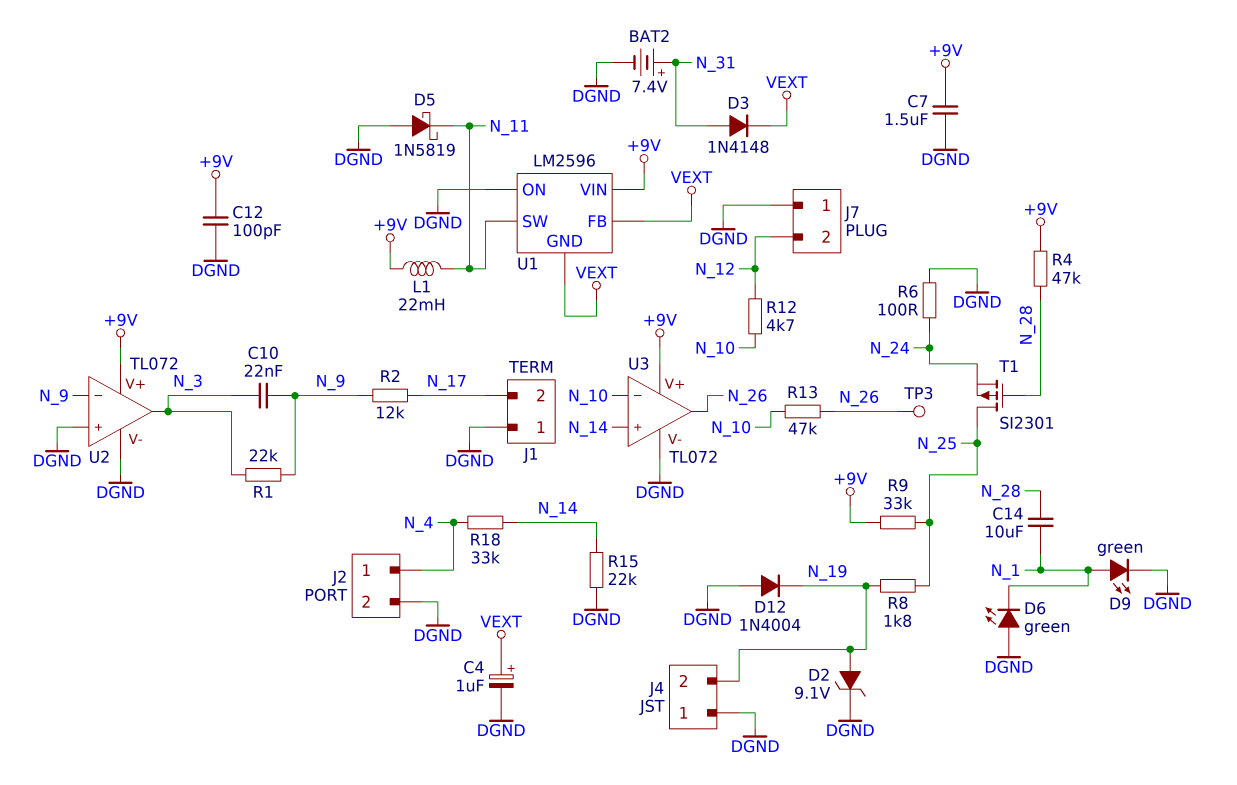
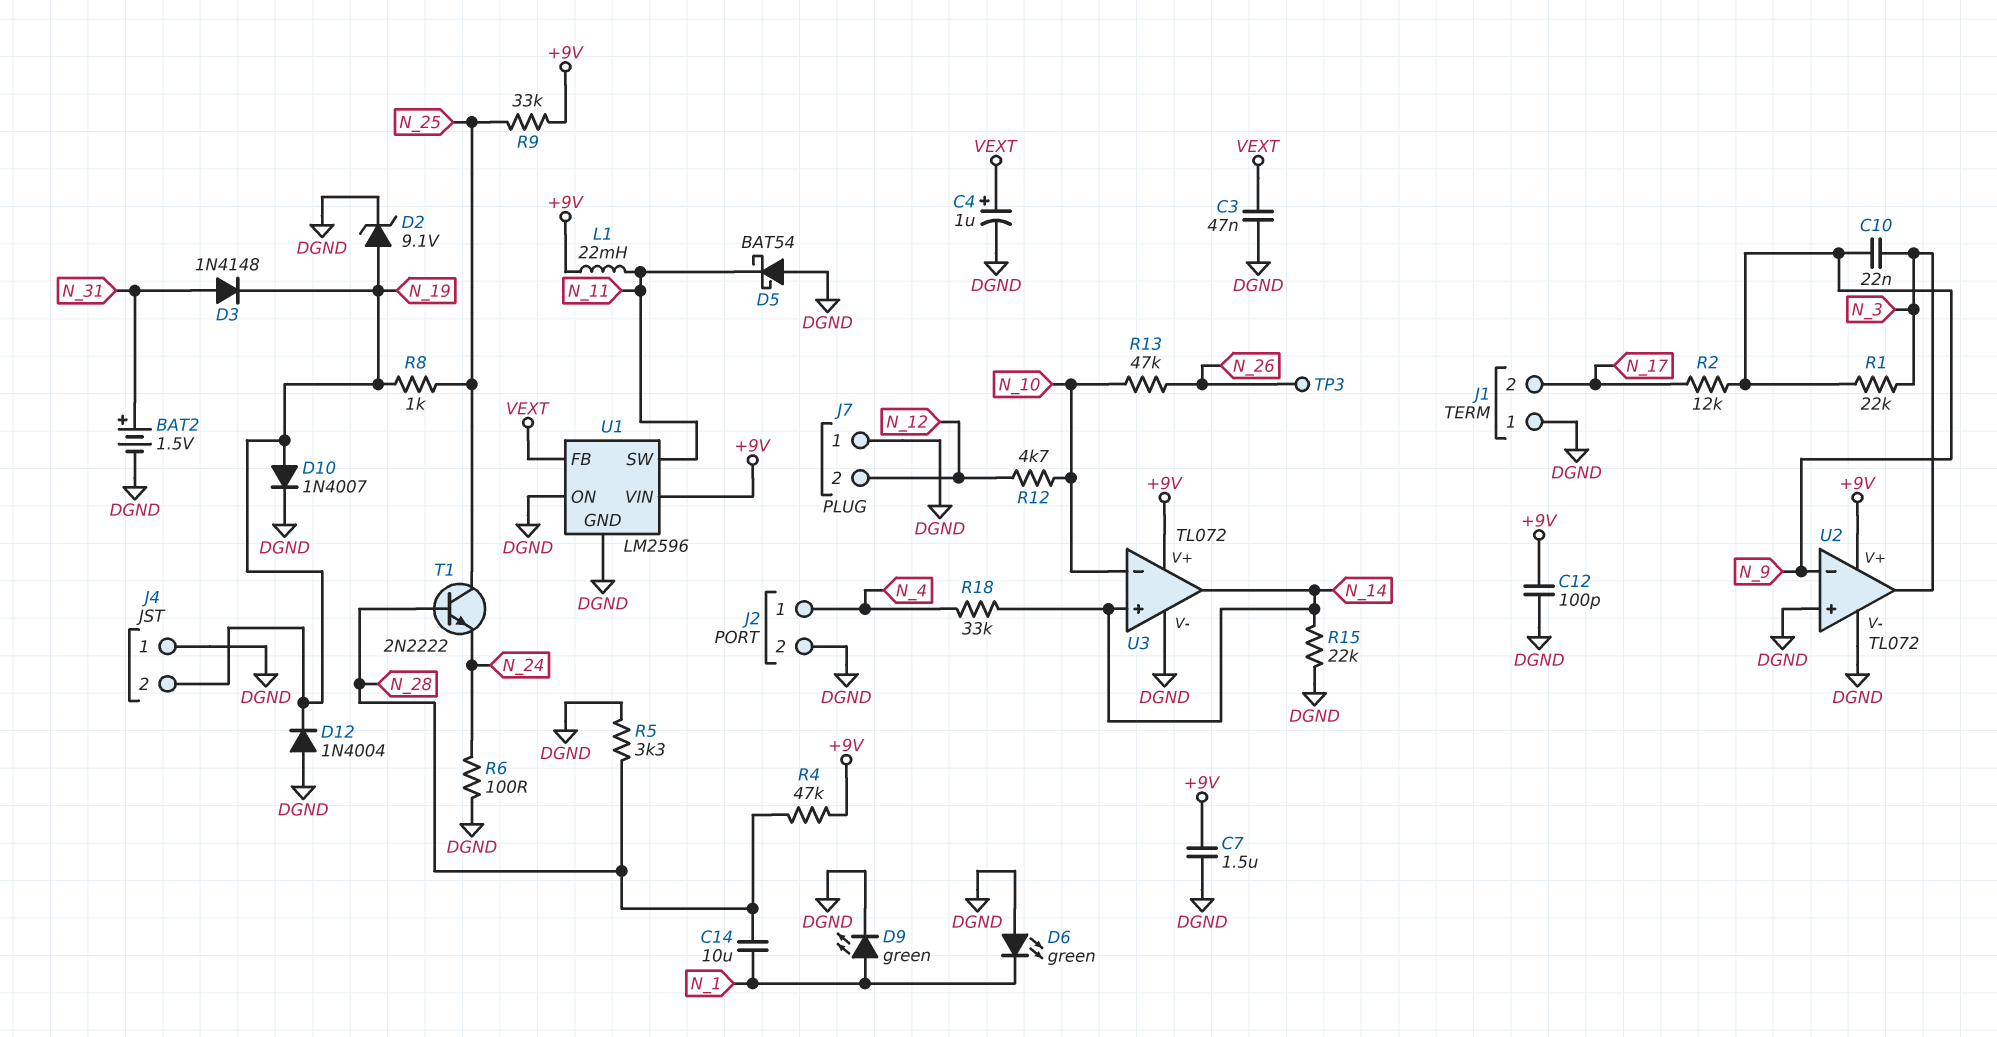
BAT2: 7.4V (plus N_31, minus DGND) -> 1.5V (plus N_31, minus DGND)
C3: none -> 47nF (DGND, VEXT)
D3: diode 1N4148 (A N_31, K VEXT) -> diode 1N4148 (A N_31, K N_19)
D5: schottky 1N5819 (A DGND, K N_11) -> schottky BAT54 (A DGND, K N_11)
D10: none -> diode 1N4007 (A N_19, K DGND)
R5: none -> 3.3k (DGND, N_28)
R8: 1.8k (N_19, N_25) -> 1k (N_19, N_25)
T1: PMOS SI2301 (G N_28, D N_25, S N_24) -> NPN 2N2222 (B N_28, C N_25, E N_24)
U1 pin GND: VEXT -> DGND
U3 pin out: N_26 -> N_14

